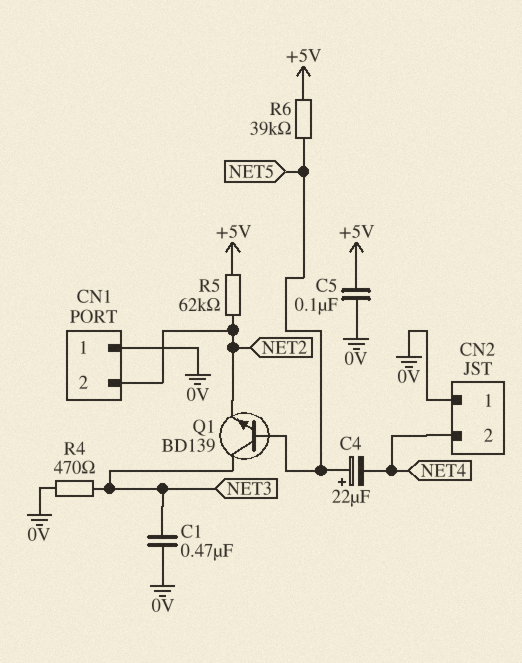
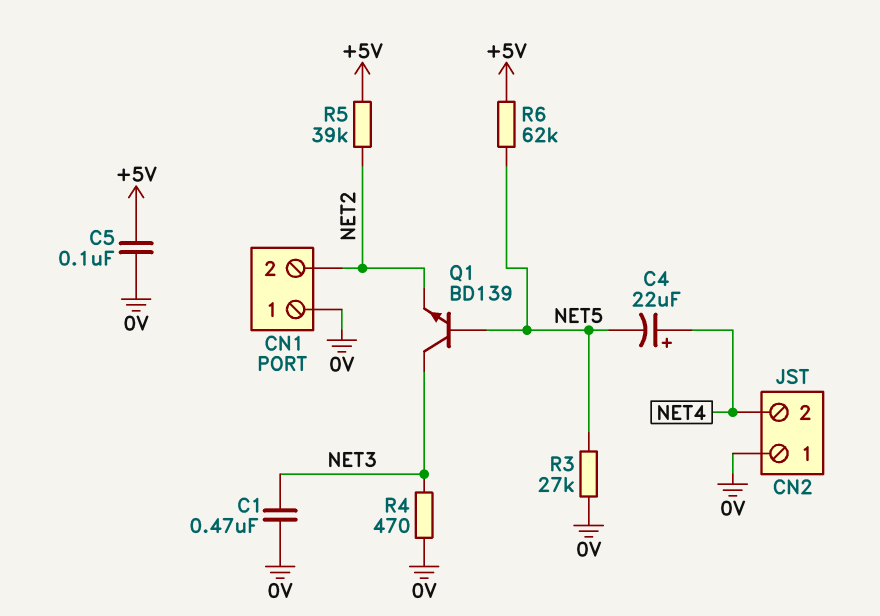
C4: 22uF (plus NET5, minus NET4) -> 22uF (plus NET4, minus NET5)
R3: none -> 27k (0V, NET5)
R5: 62k (+5V, NET2) -> 39k (+5V, NET2)
R6: 39k (+5V, NET5) -> 62k (+5V, NET5)

